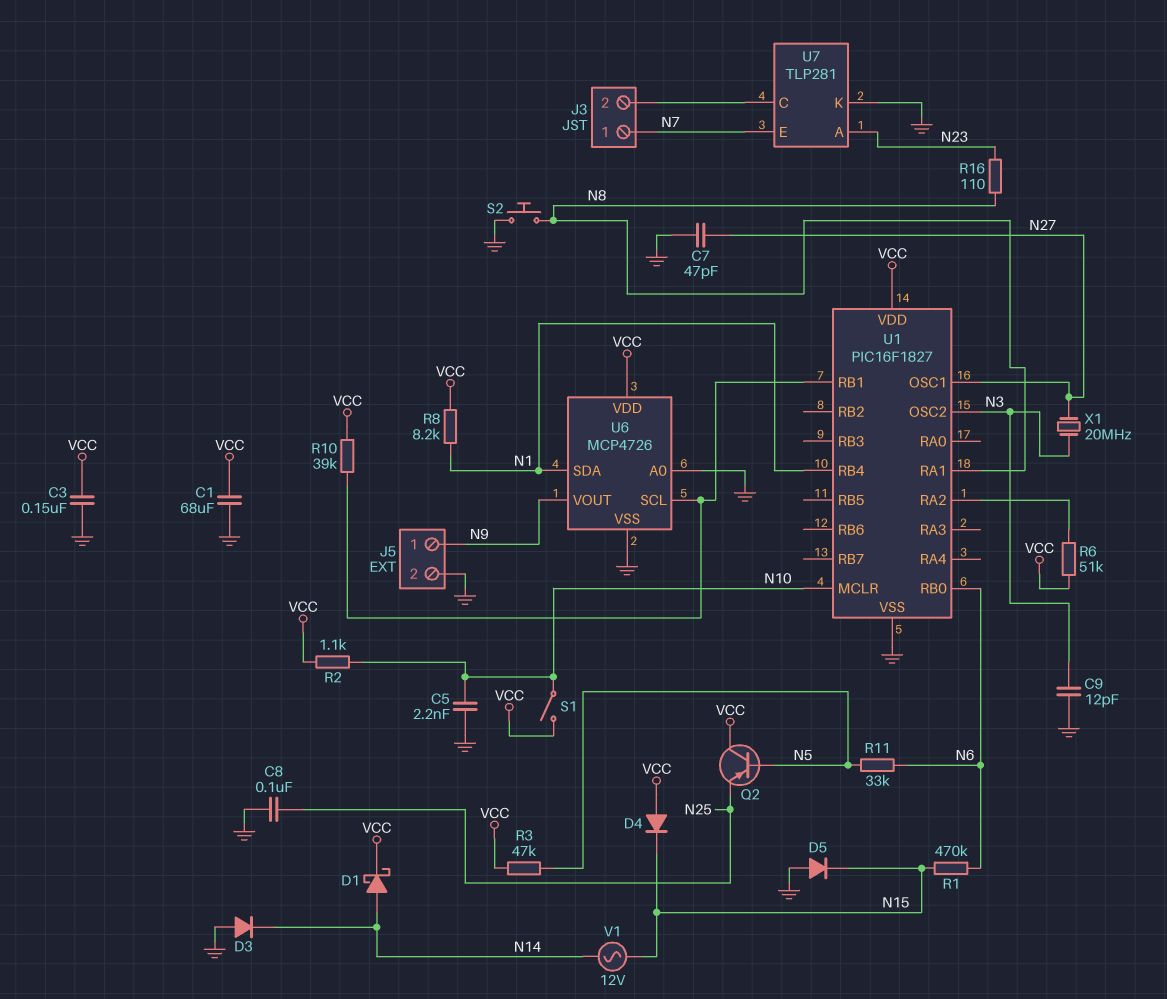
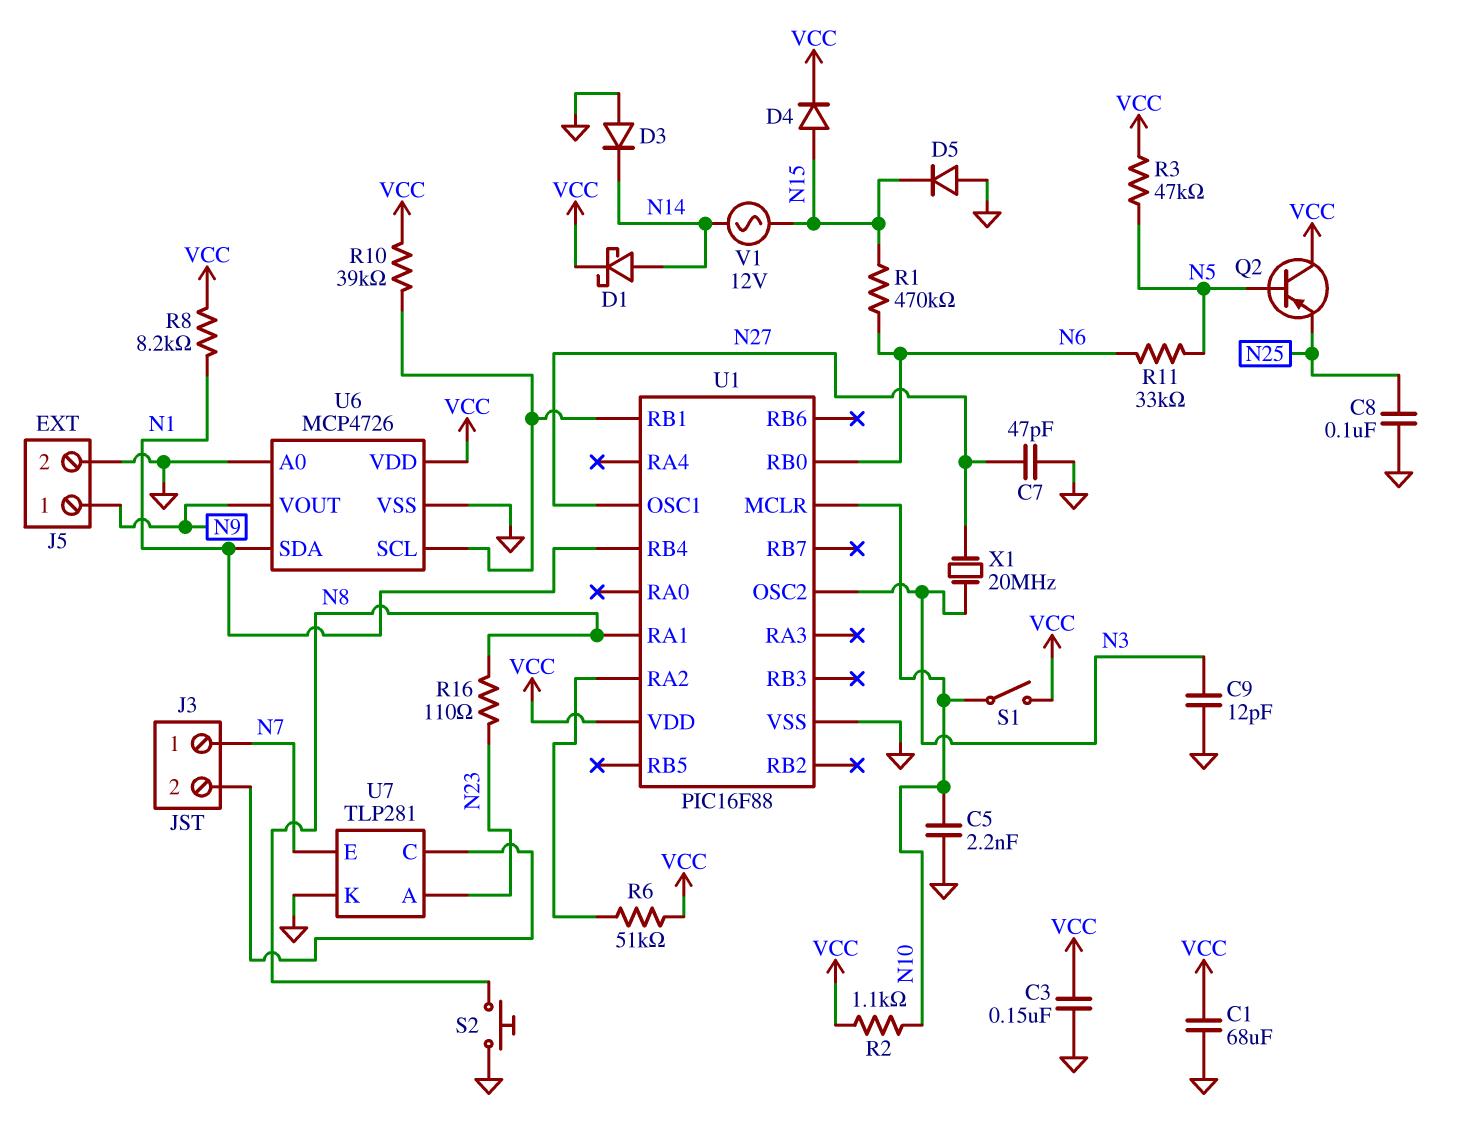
D4: diode (A VCC, K N15) -> diode (A N15, K VCC)
U1: PIC16F1827 -> PIC16F88

